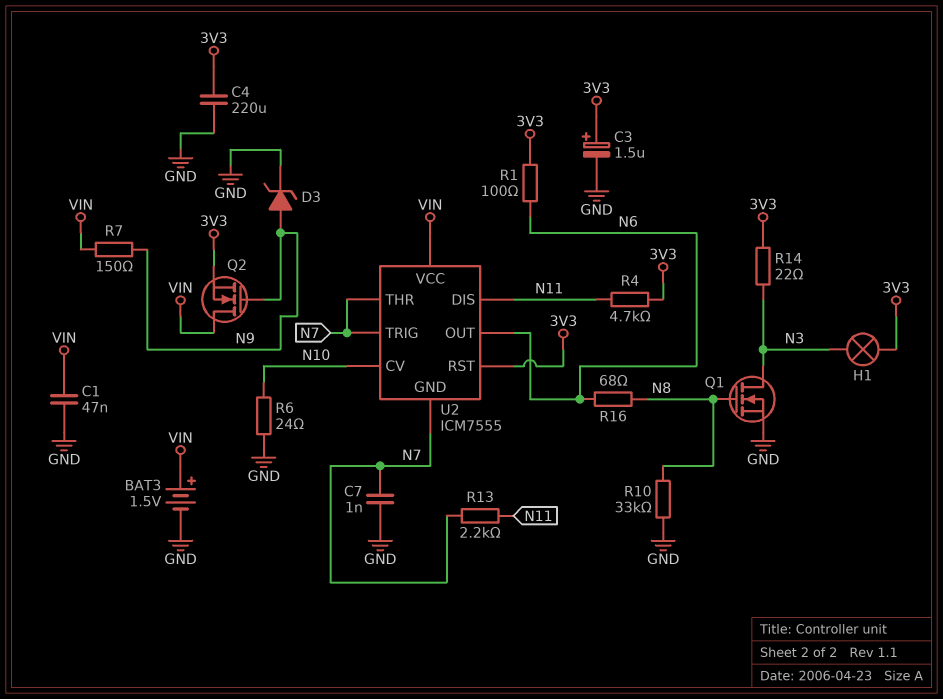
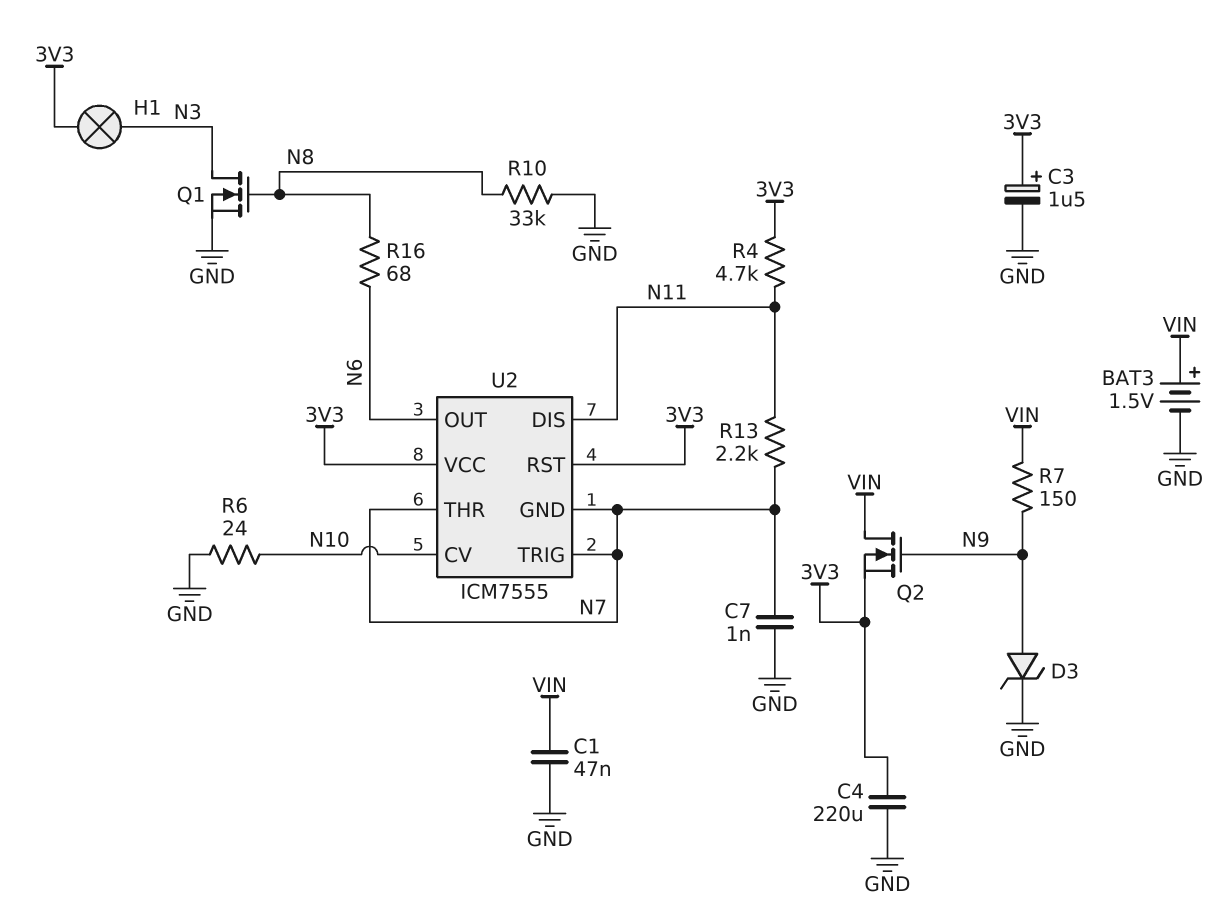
R1: 100 (3V3, N6) -> none
R14: 22 (3V3, N3) -> none
U2 pin VCC: VIN -> 3V3

